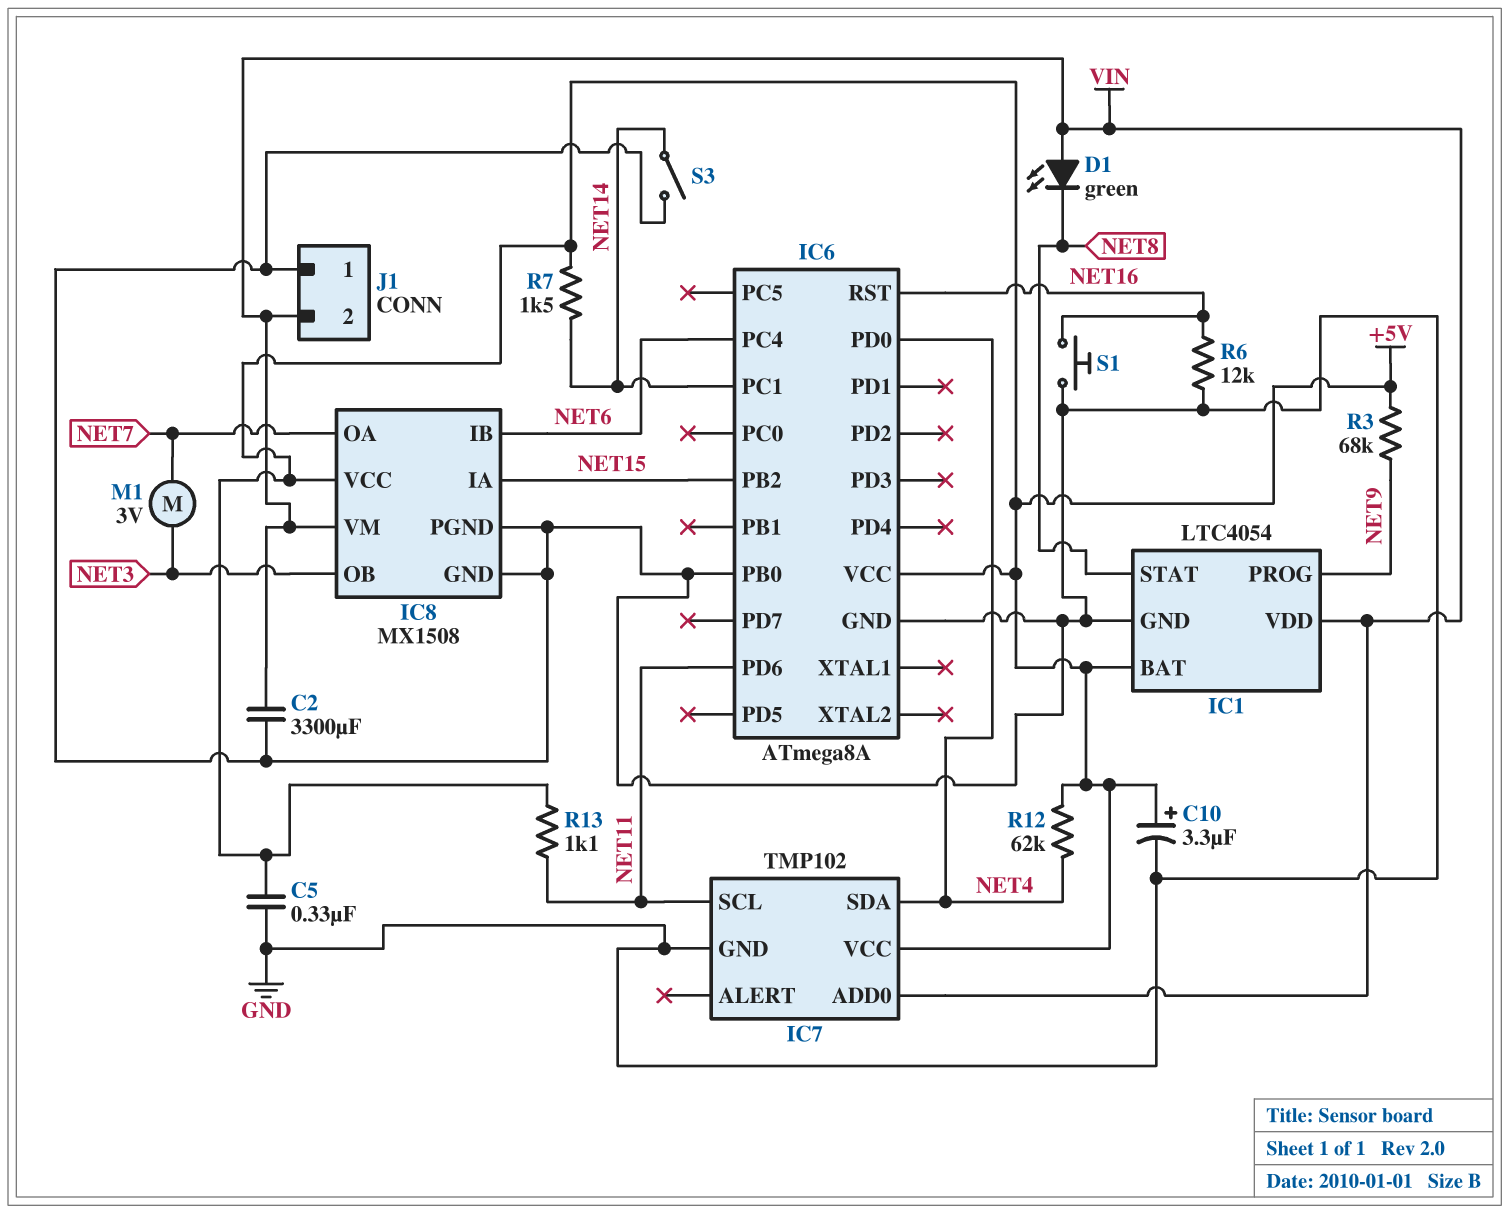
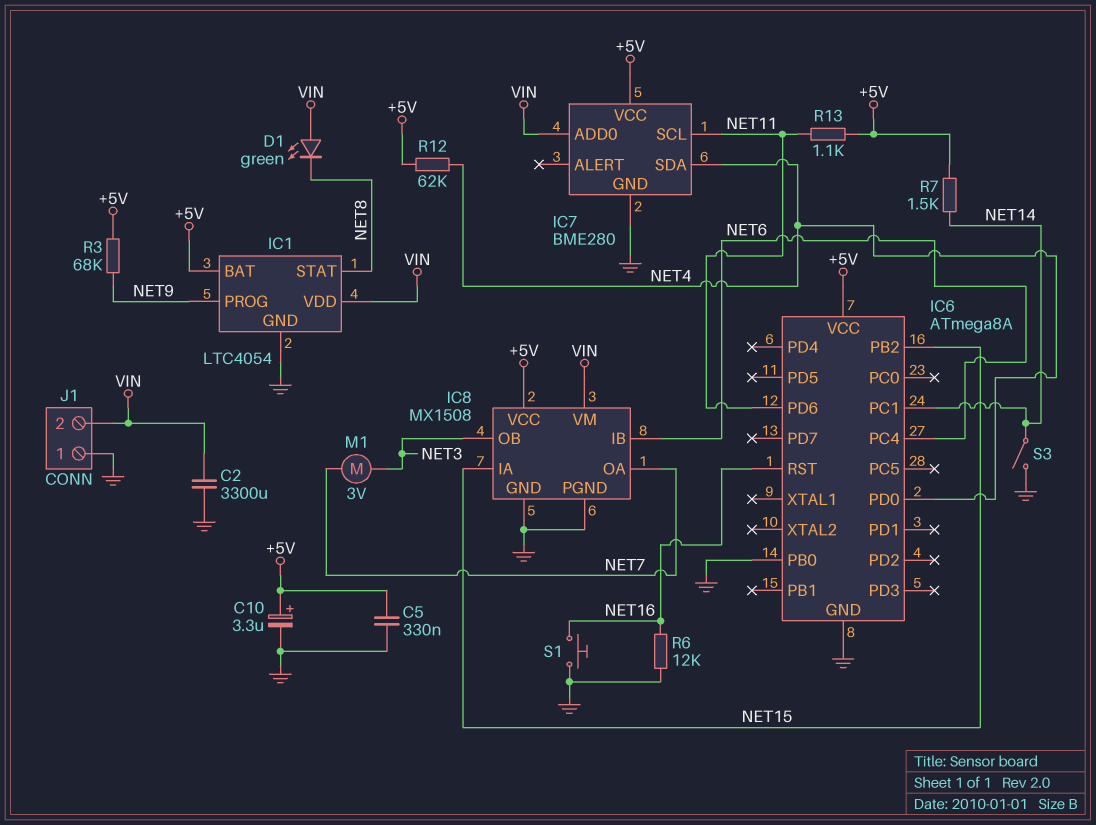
IC7: TMP102 -> BME280

